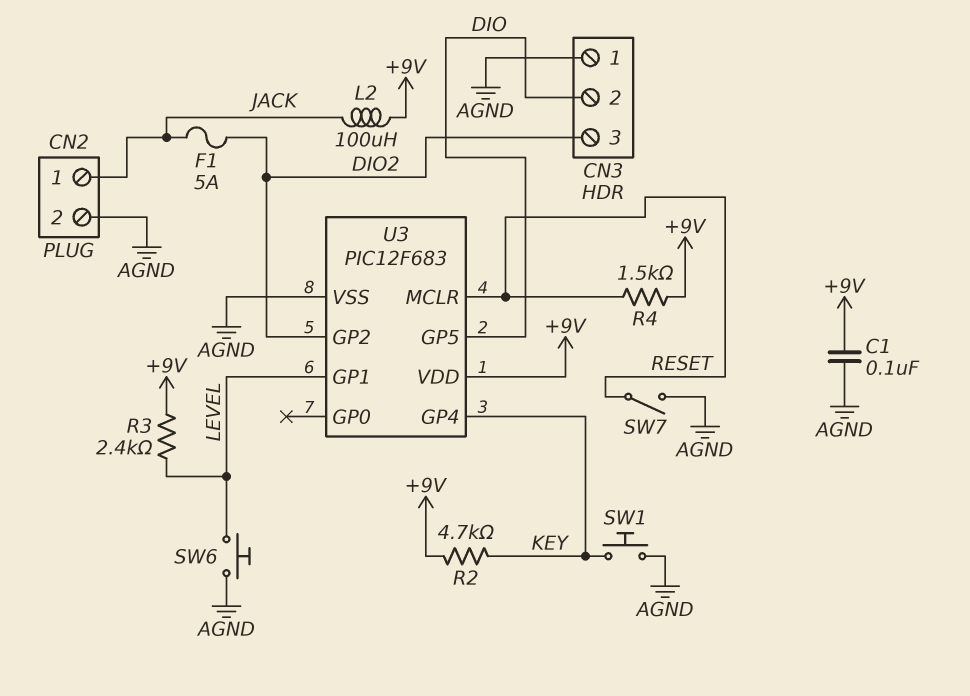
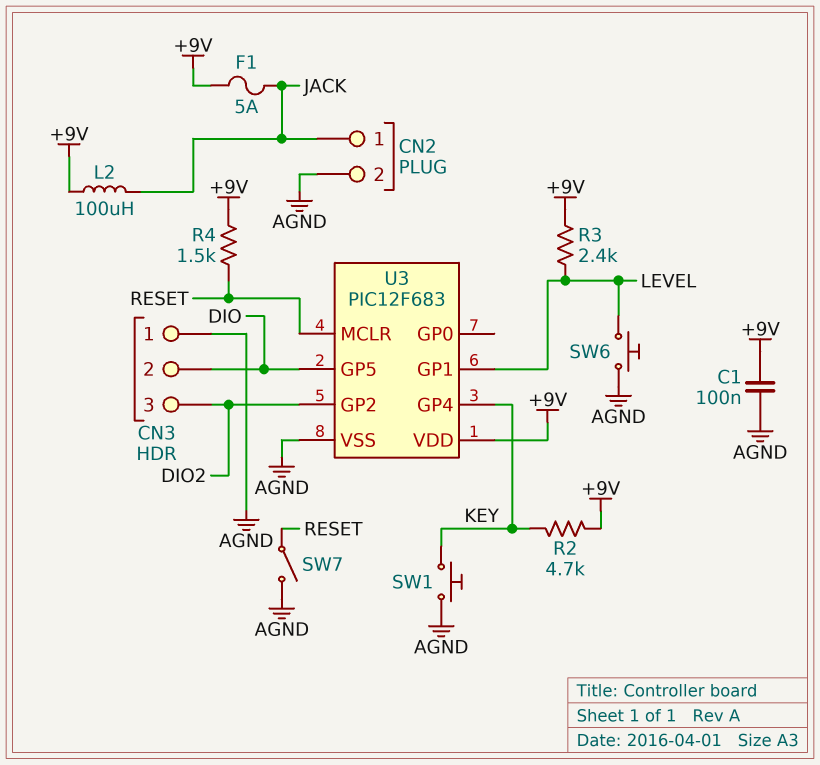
F1: 5A (DIO2, JACK) -> 5A (+9V, JACK)

